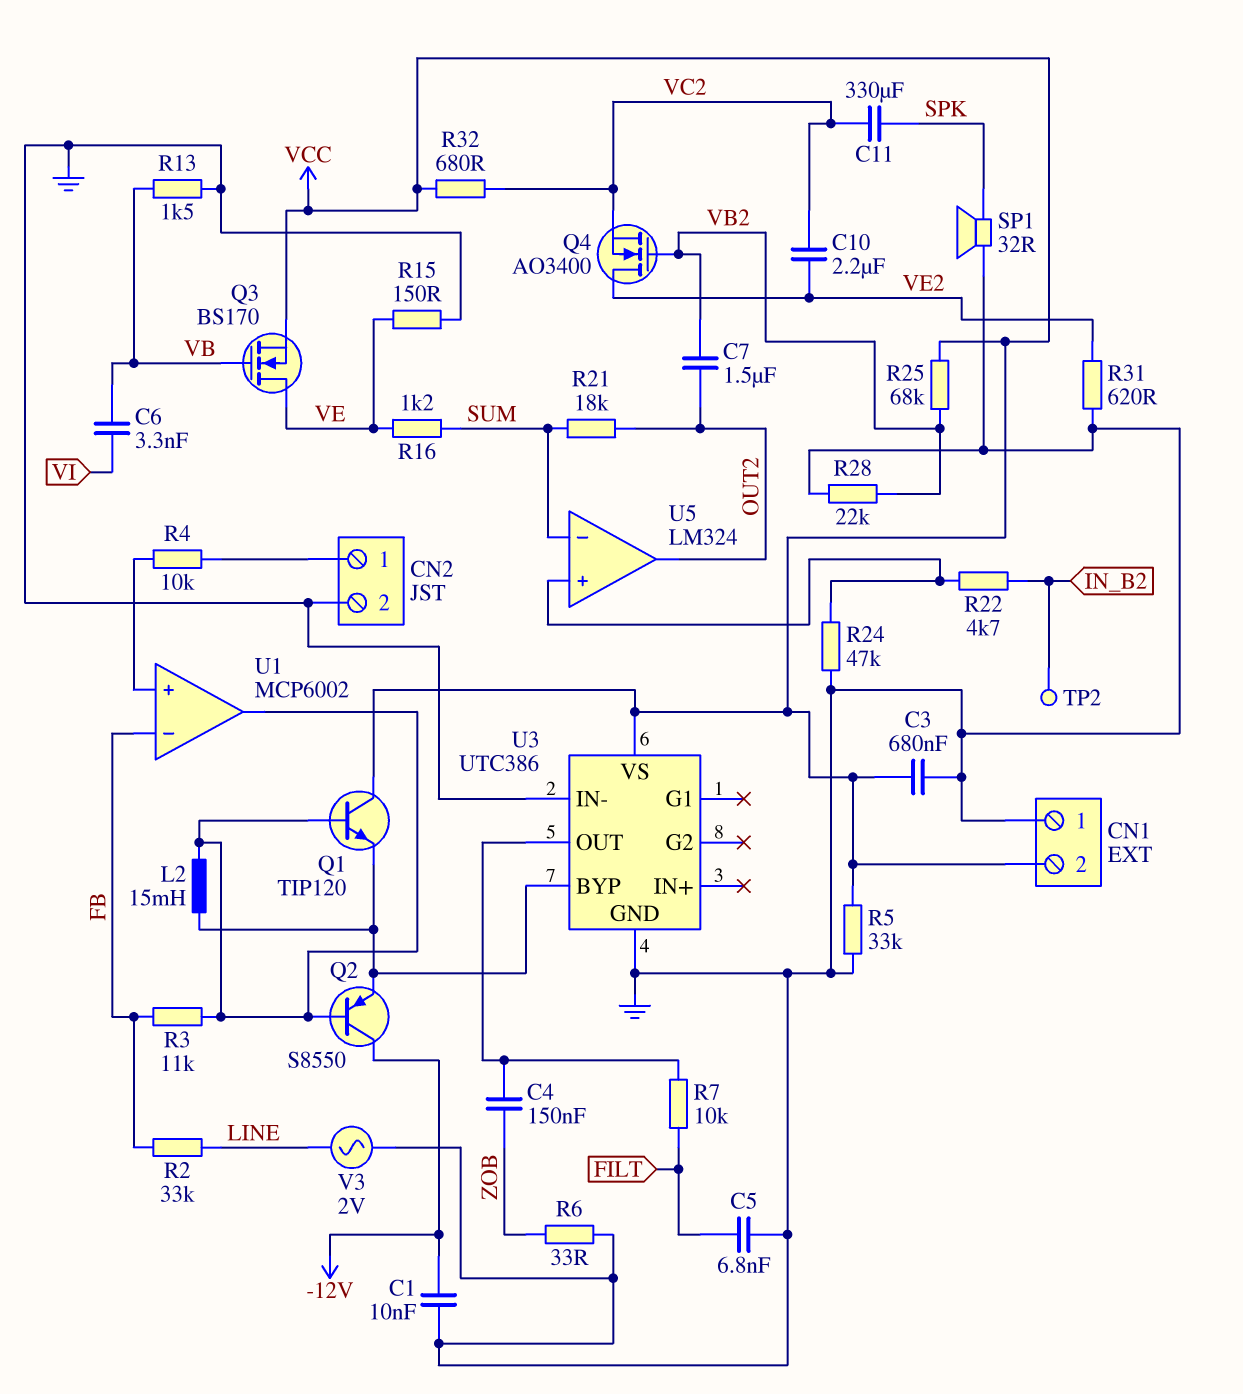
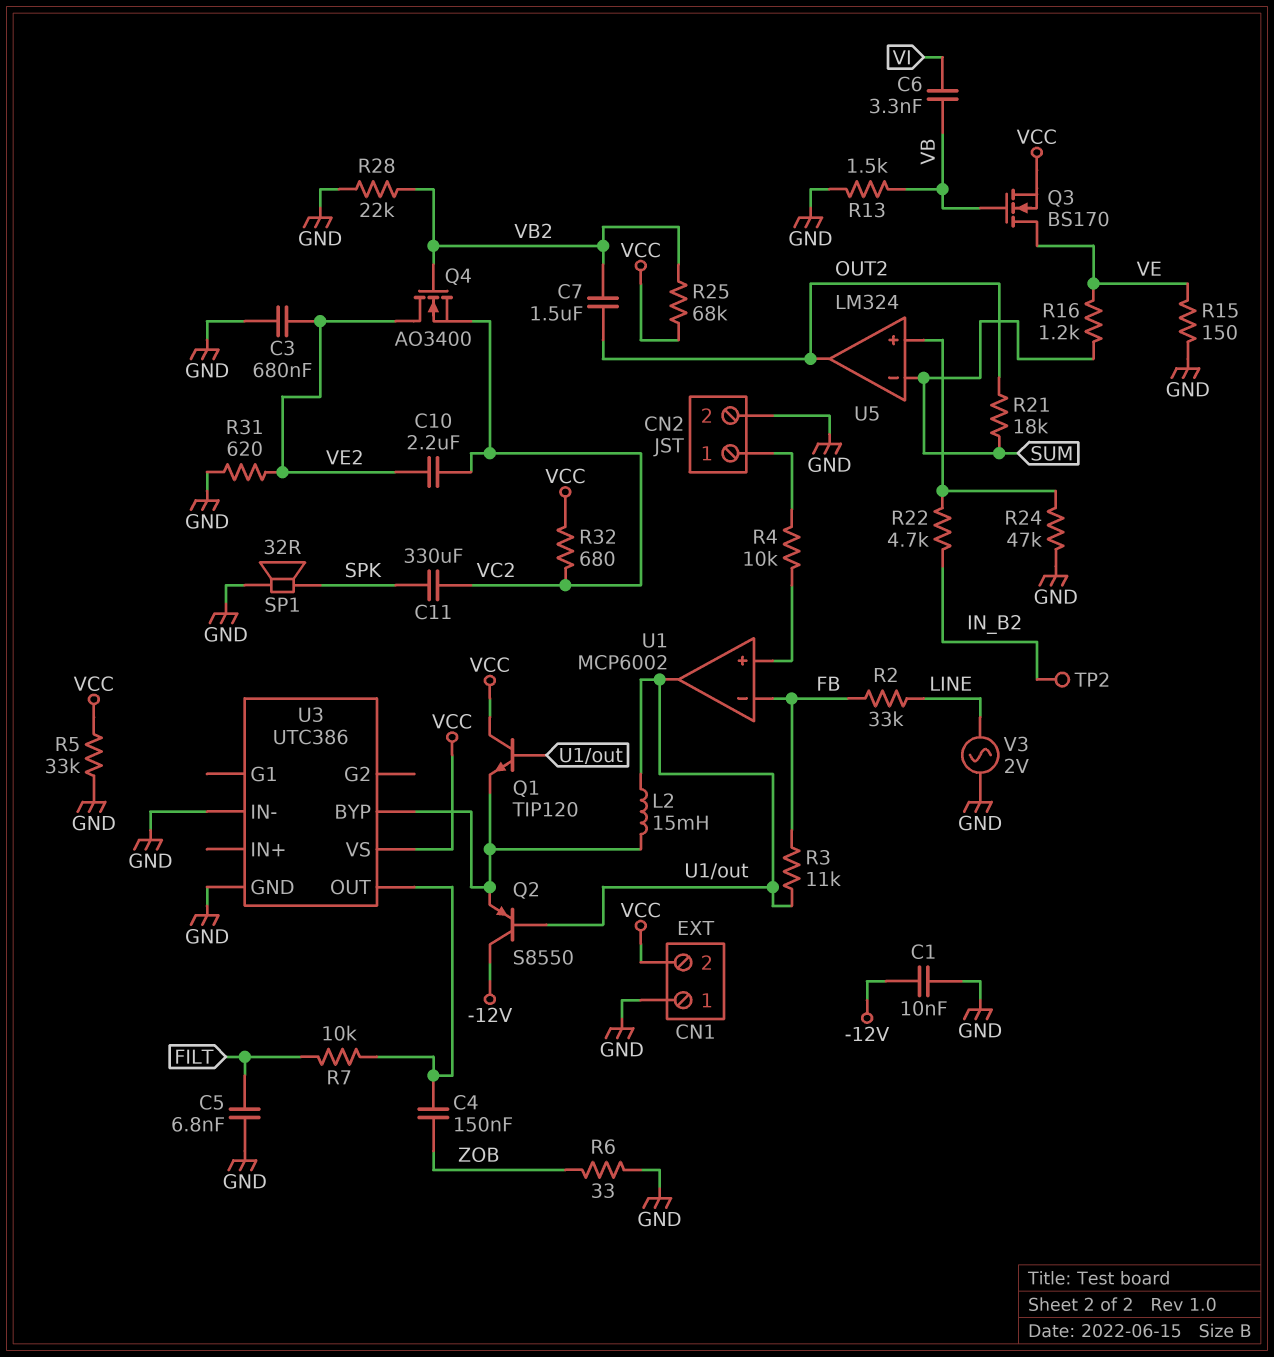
C3: 680nF (GND, VCC) -> 680nF (GND, VE2)

